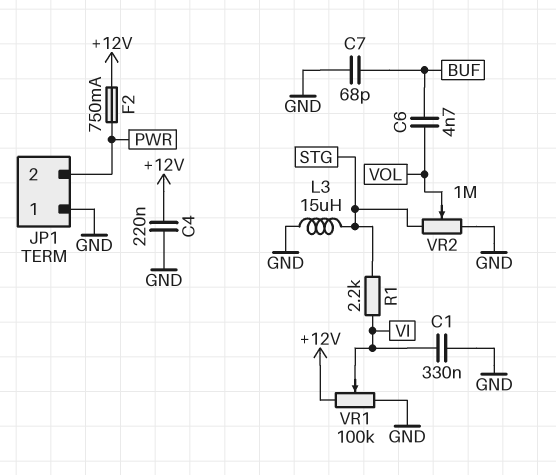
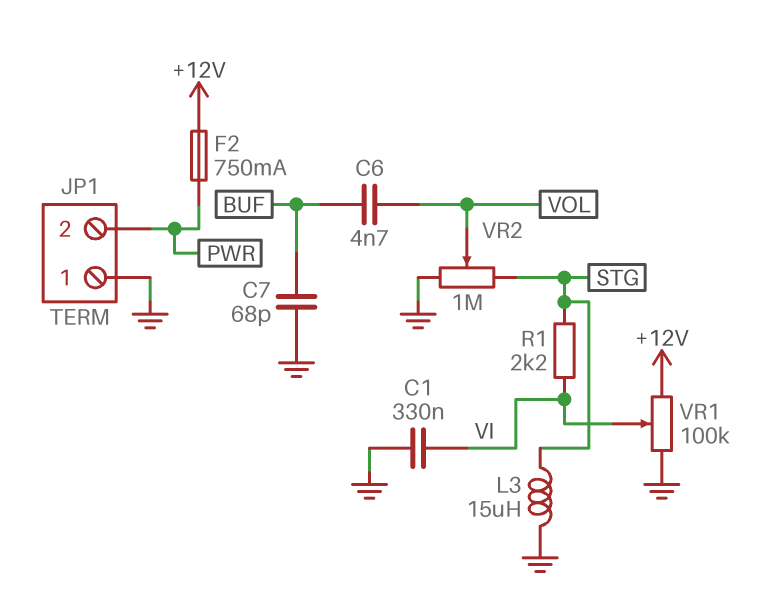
C4: 220nF (+12V, GND) -> none

